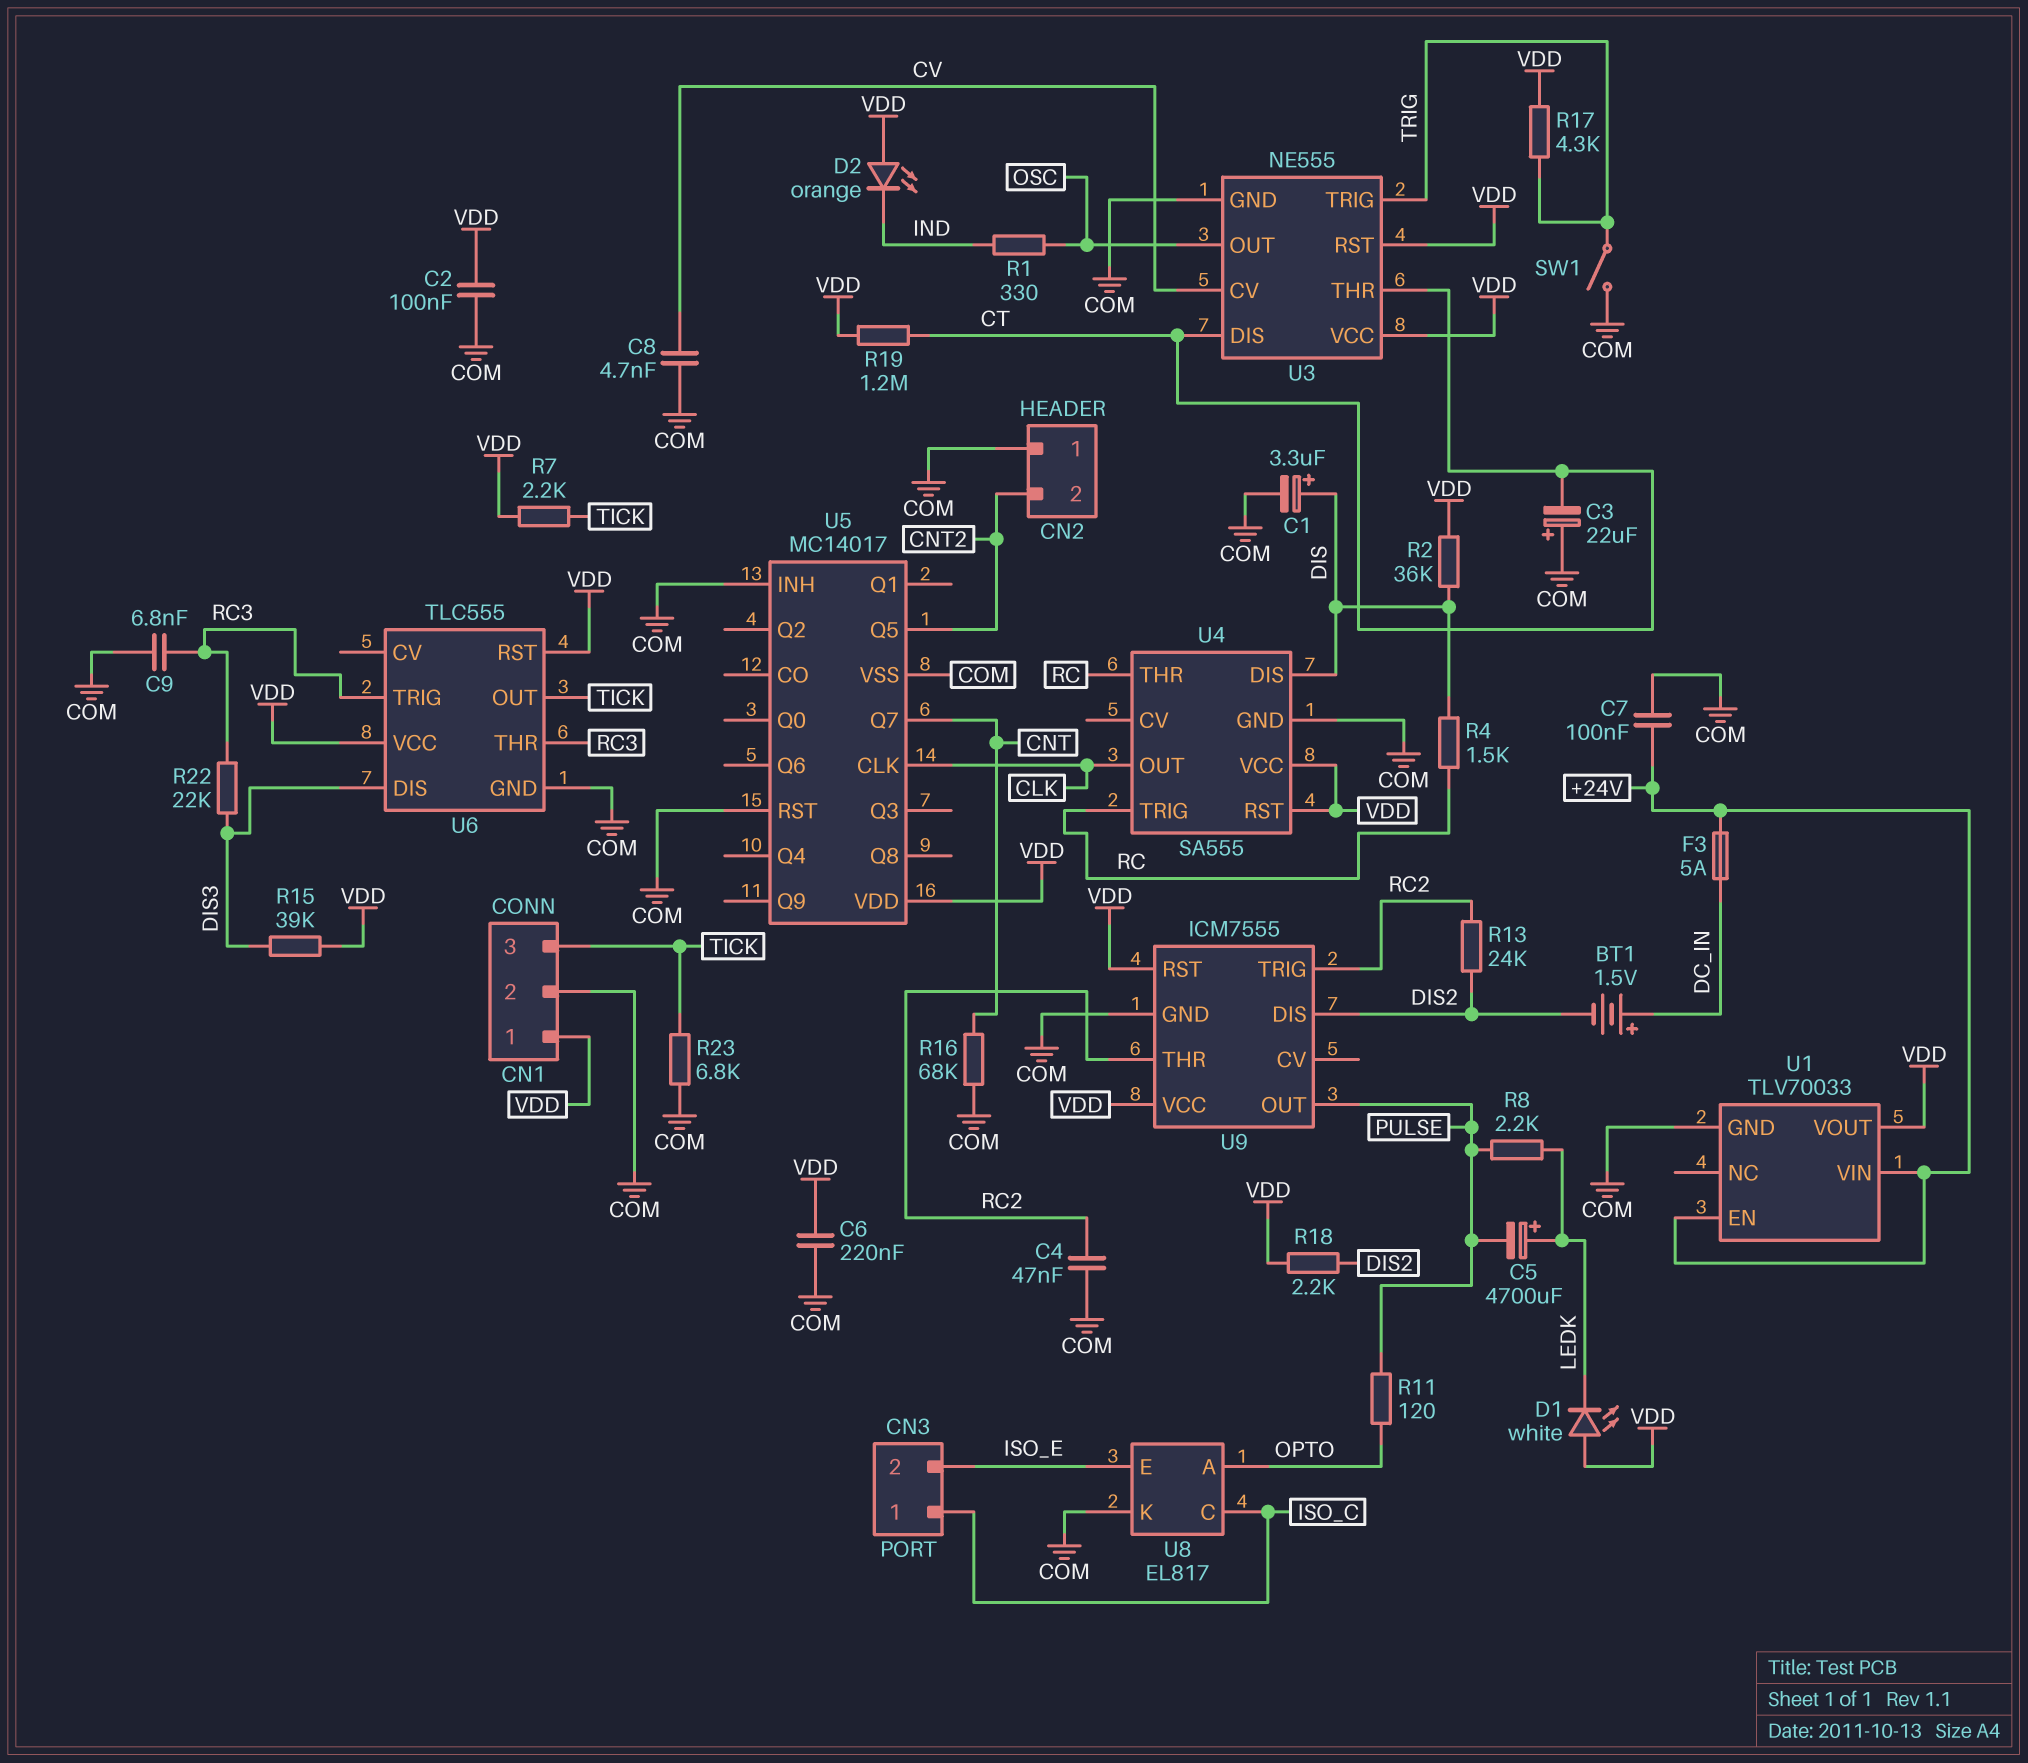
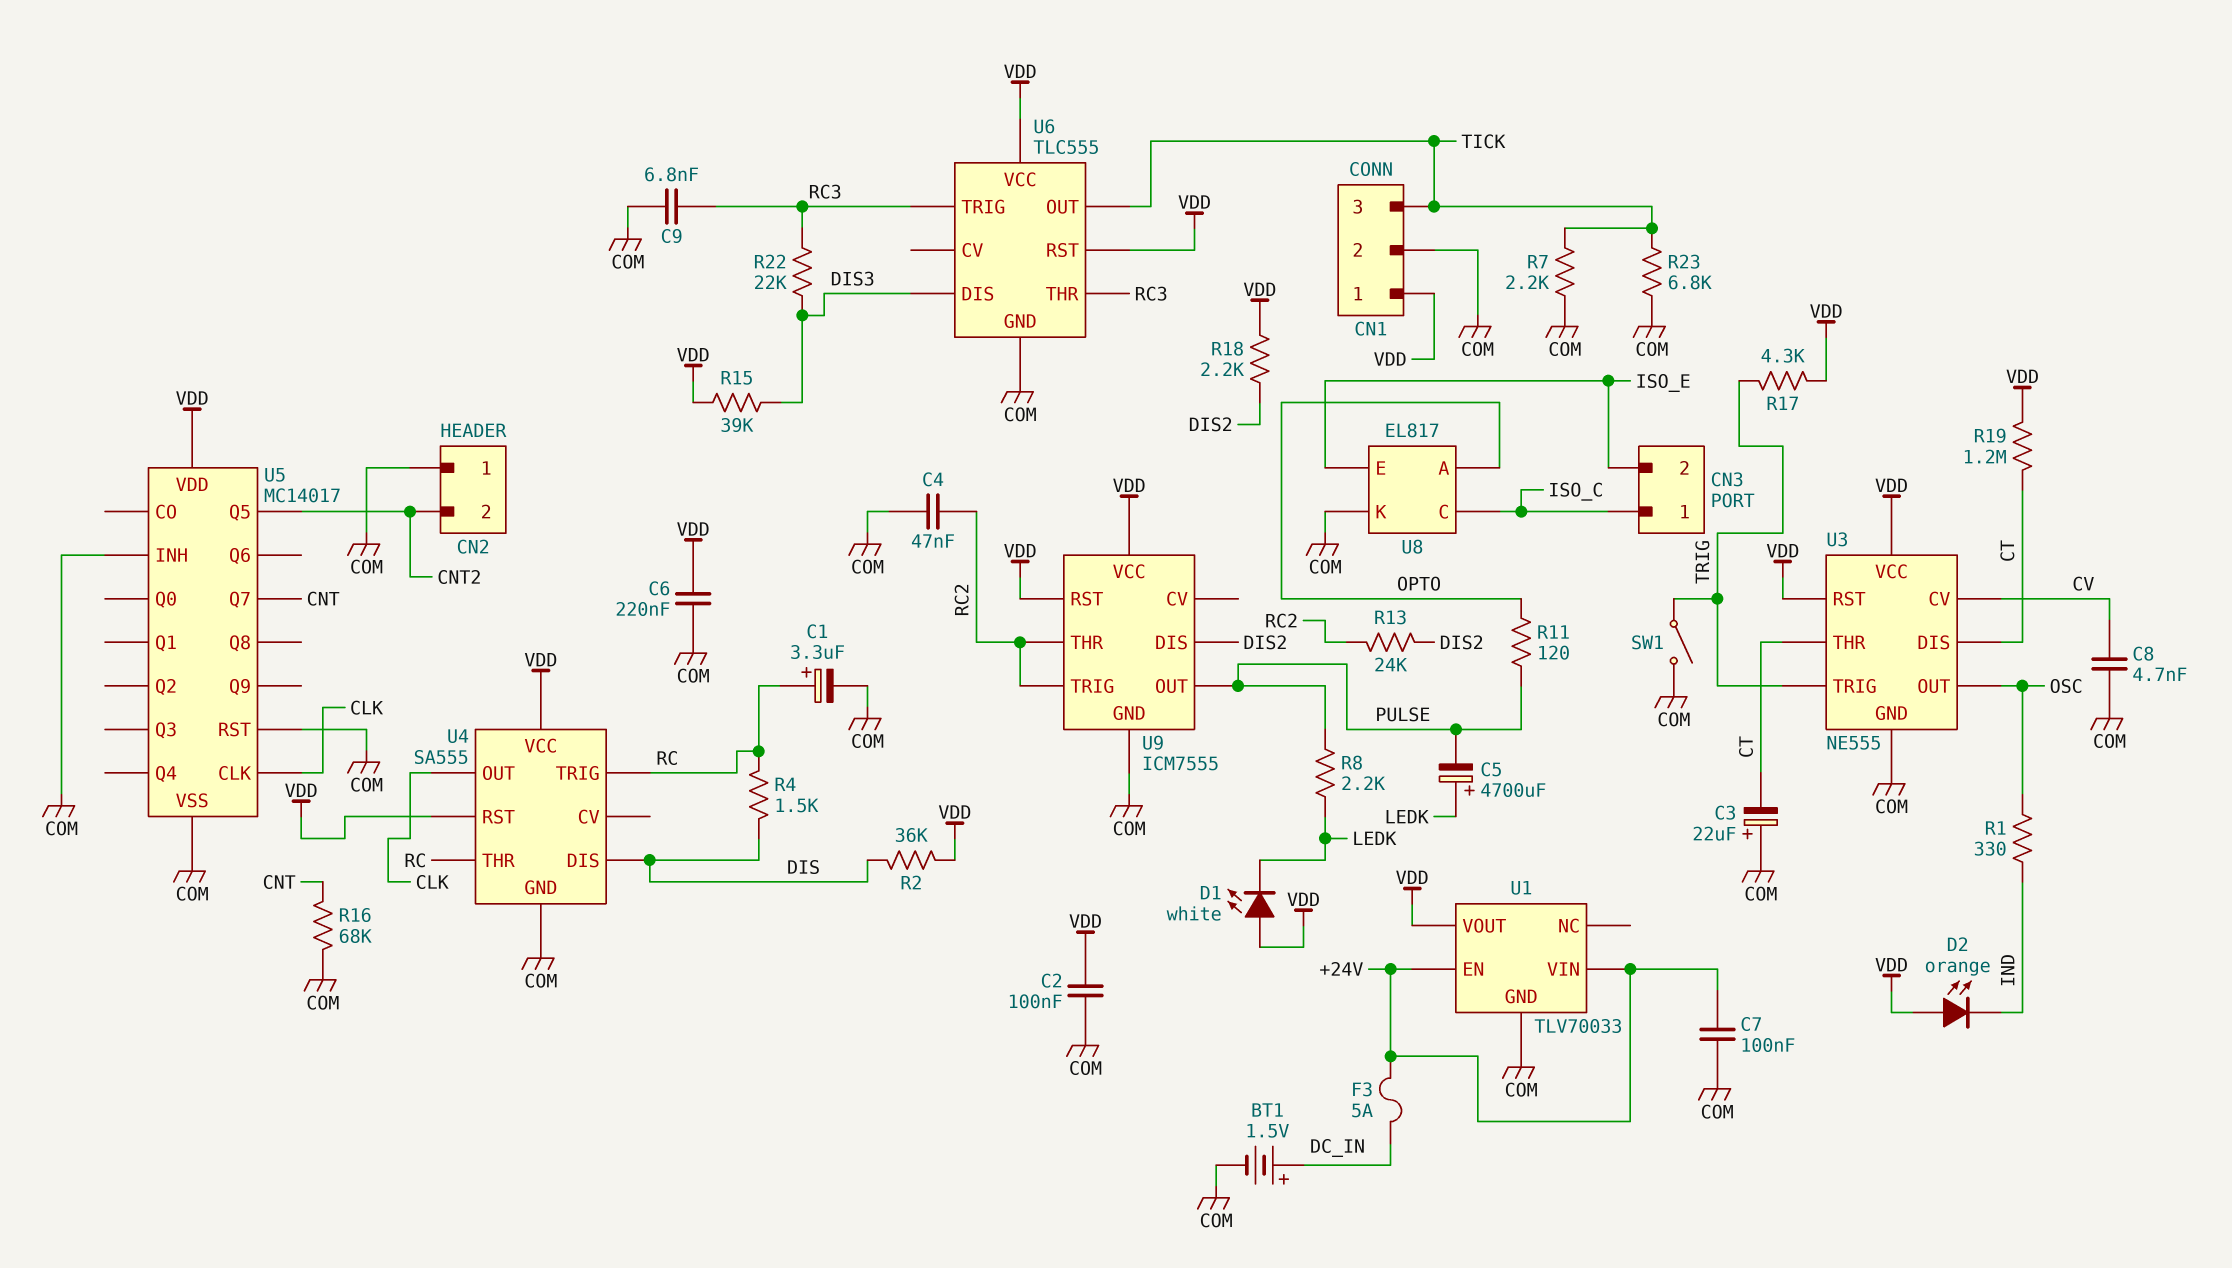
BT1: 1.5V (plus DC_IN, minus DIS2) -> 1.5V (plus DC_IN, minus COM)
C1: 3.3uF (plus DIS, minus COM) -> 3.3uF (plus RC, minus COM)
R7: 2.2k (TICK, VDD) -> 2.2k (COM, TICK)

